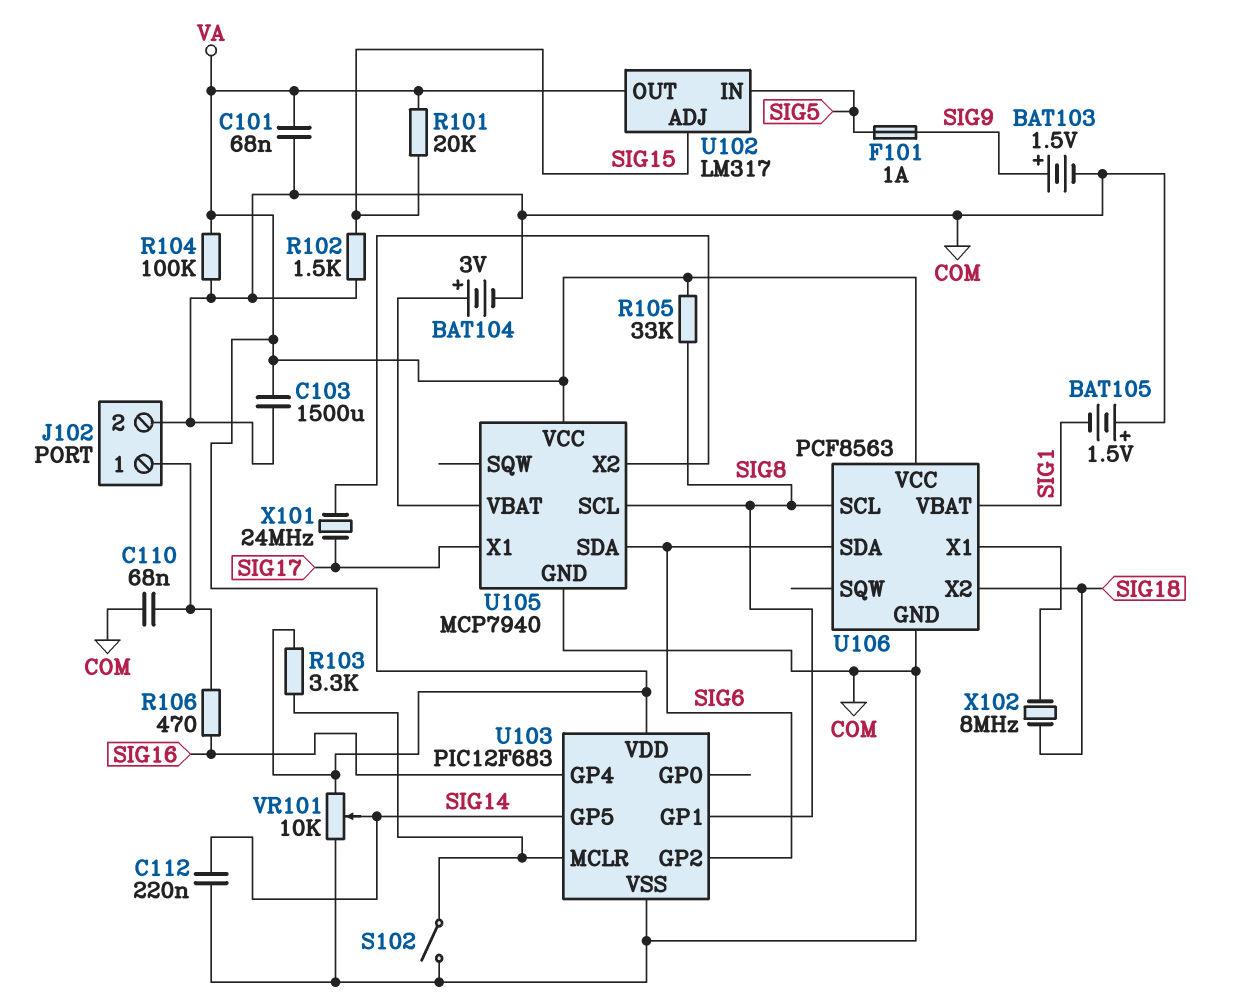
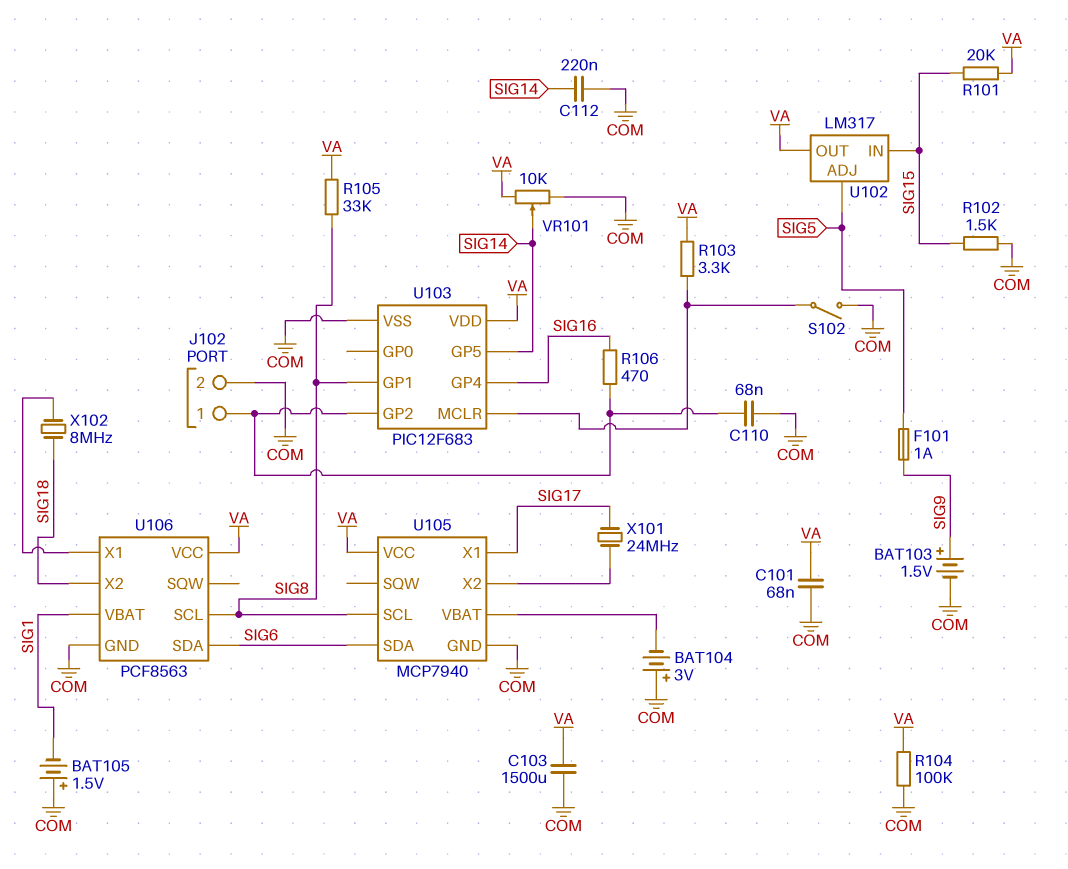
BAT104: 3V (plus U105/VBAT, minus COM) -> 3V (plus COM, minus U105/VBAT)
U102 pin ADJ: SIG15 -> SIG5
U102 pin IN: SIG5 -> SIG15
U103 pin GP2: SIG6 -> J102/1

